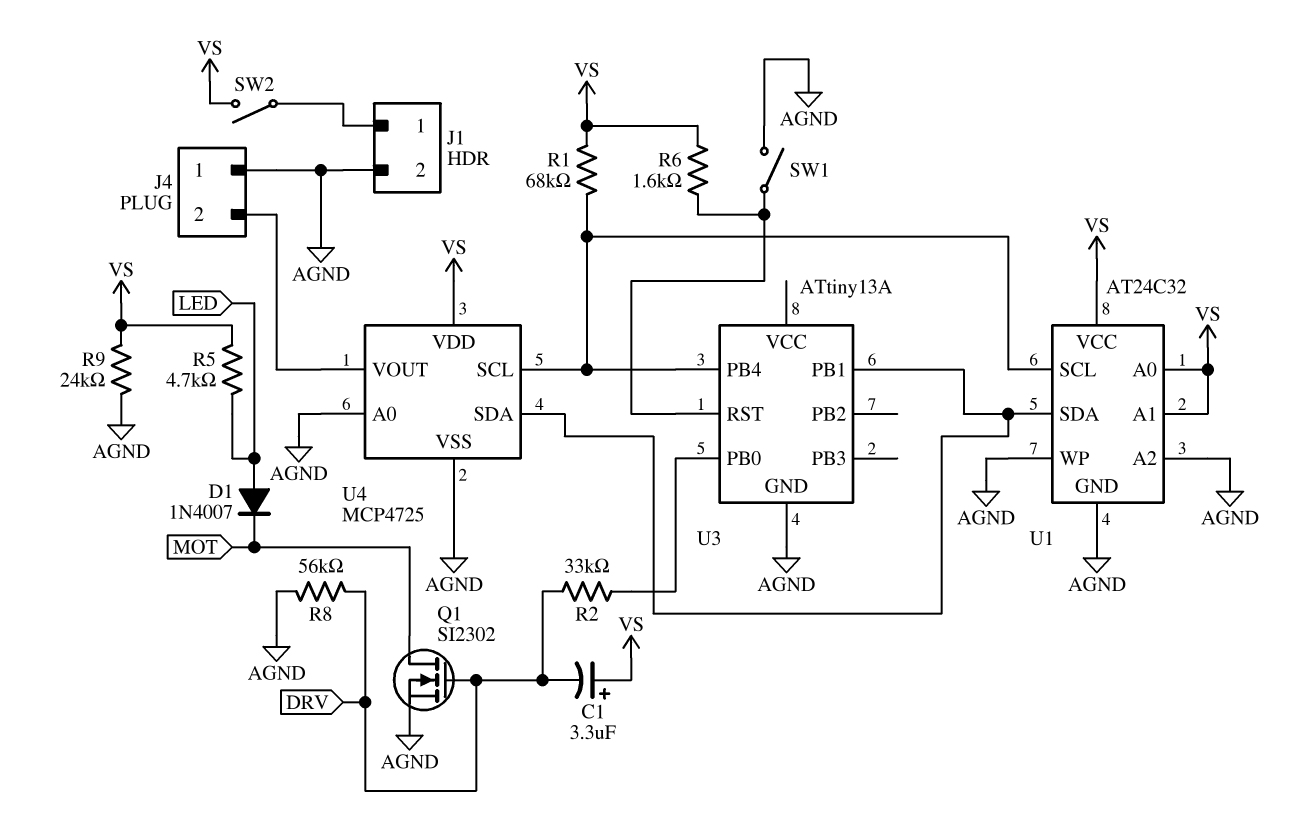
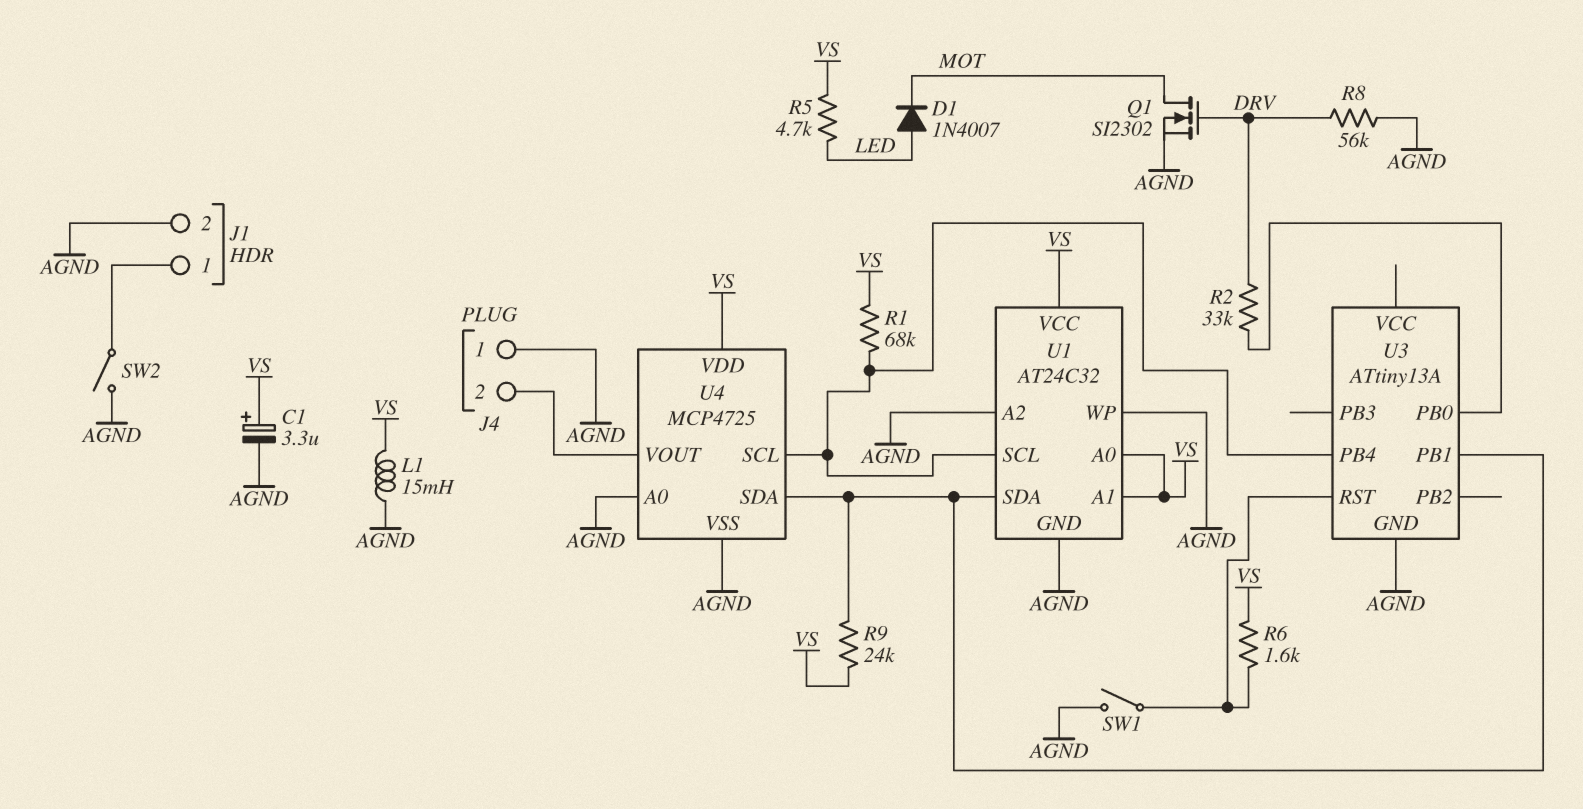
C1: 3.3uF (plus VS, minus DRV) -> 3.3uF (plus VS, minus AGND)
L1: none -> 15mH (AGND, VS)
R9: 24k (AGND, VS) -> 24k (U1/SDA, VS)
SW2: switch (J1/1, VS) -> switch (AGND, J1/1)

